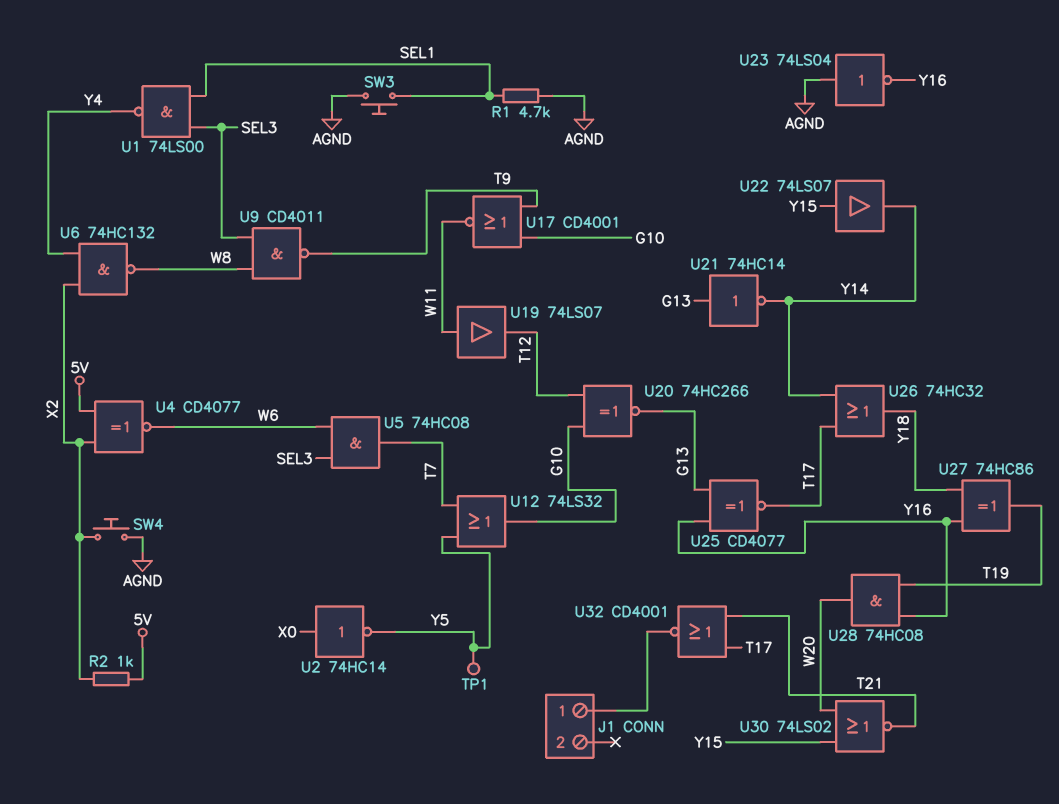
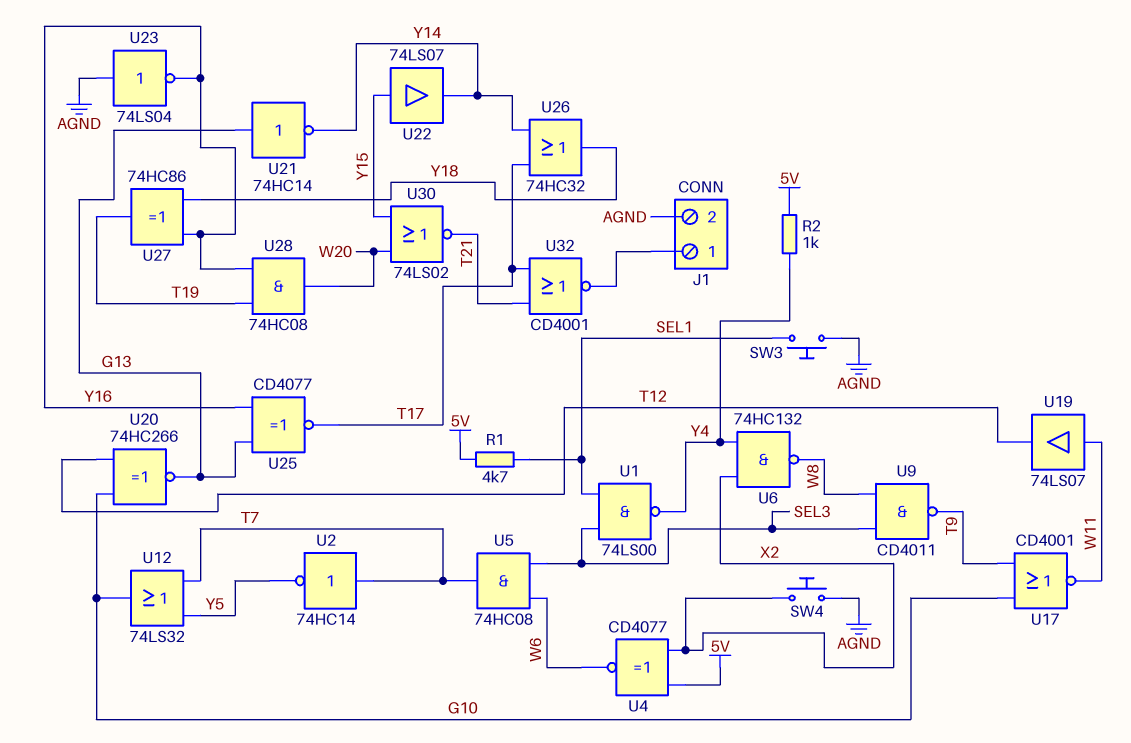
J1 pin 2: none -> AGND
R1: 4.7k (AGND, SEL1) -> 4.7k (5V, SEL1)
R2: 1k (5V, X2) -> 1k (5V, Y4)
TP1: test point (Y5) -> none
U2: NOT 74HC14 (in X0, out Y5) -> NOT 74HC14 (in T7, out Y5)

